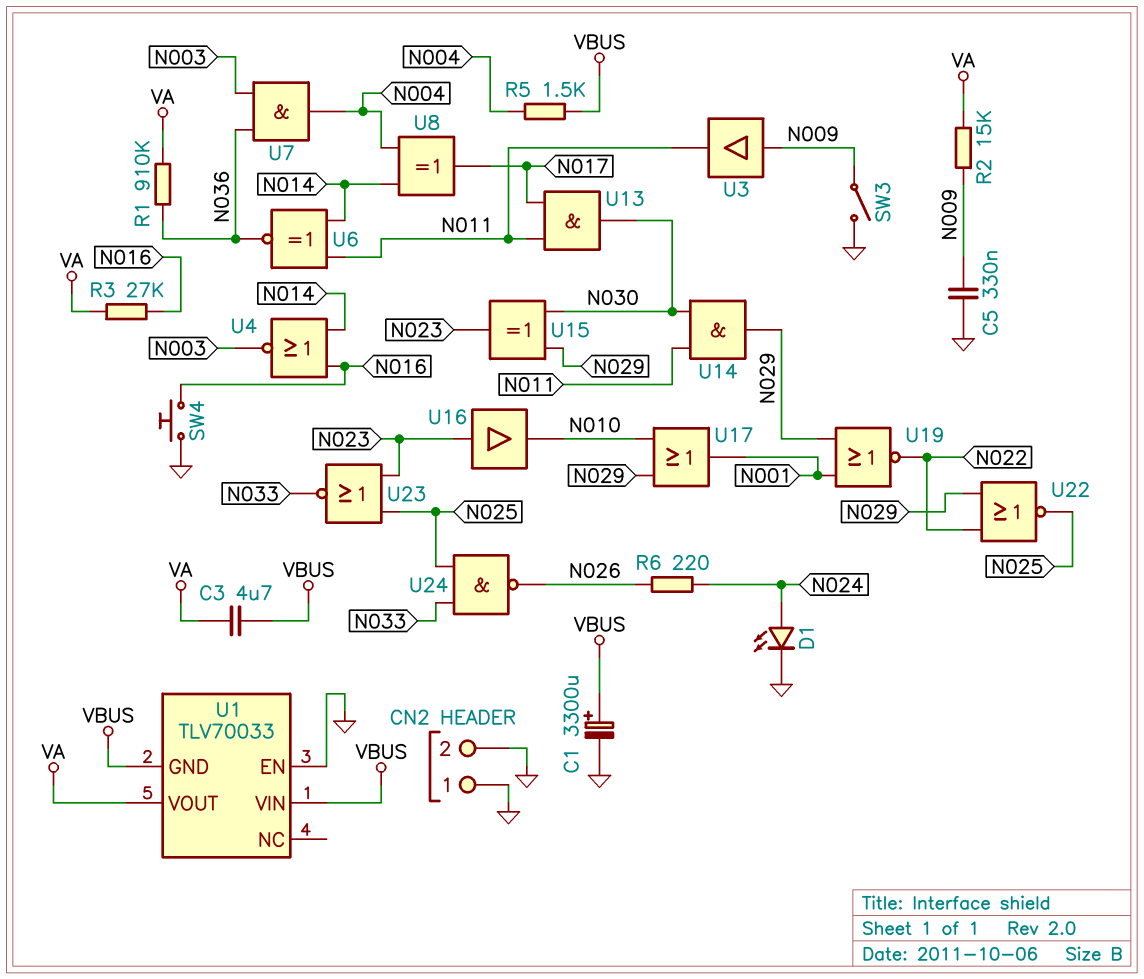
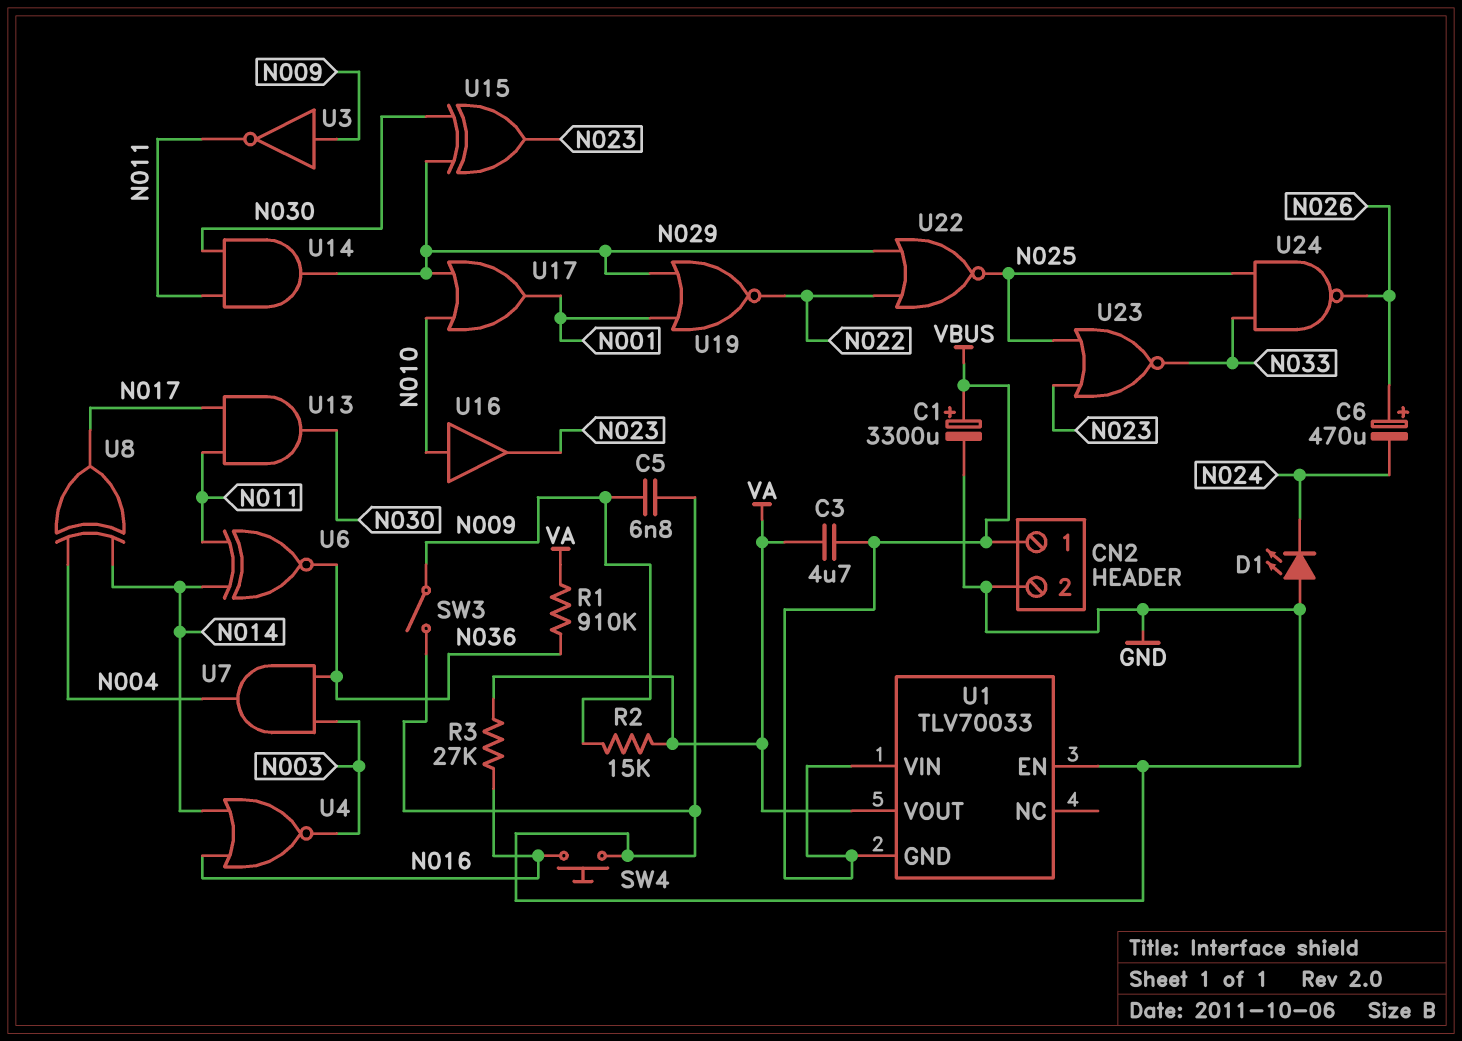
C5: 330nF (GND, N009) -> 6.8nF (GND, N009)
C6: none -> 470uF (plus N026, minus N024)
CN2 pin 1: GND -> VBUS
D1: LED (A N024, K GND) -> LED (A GND, K N024)
R5: 1.5k (N004, VBUS) -> none
R6: 220 (N024, N026) -> none
U3: buffer (in N009, out N011) -> NOT (in N009, out N011)
U16: buffer (in N023, out N010) -> buffer (in N010, out N023)

